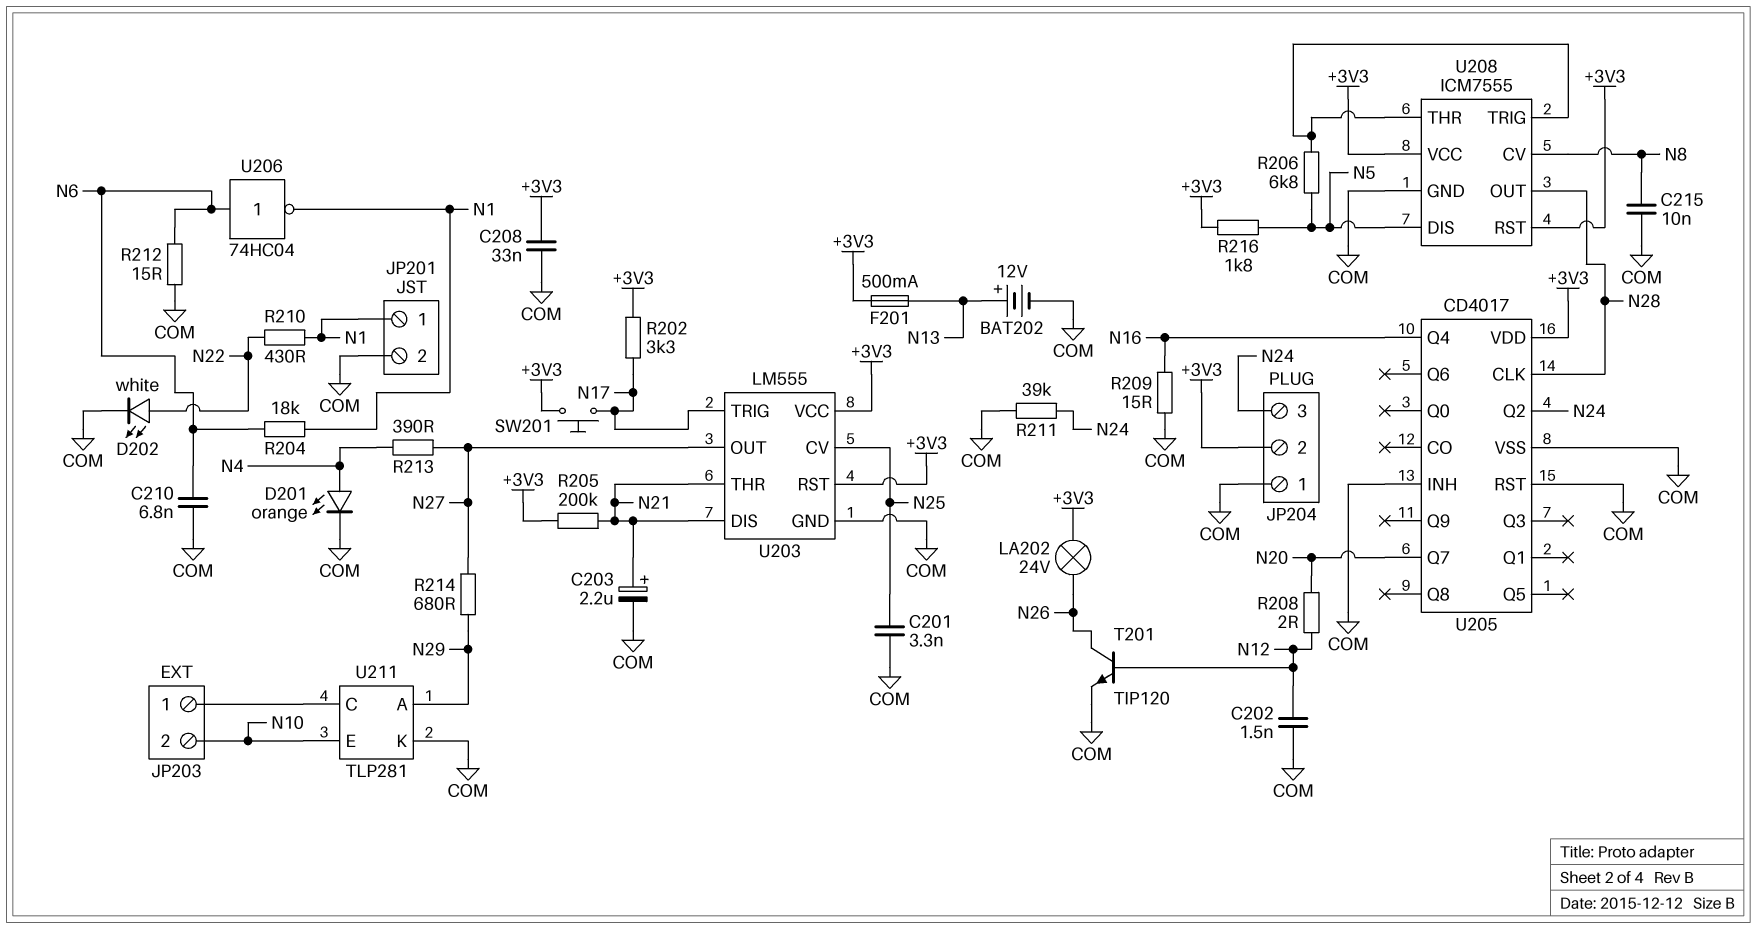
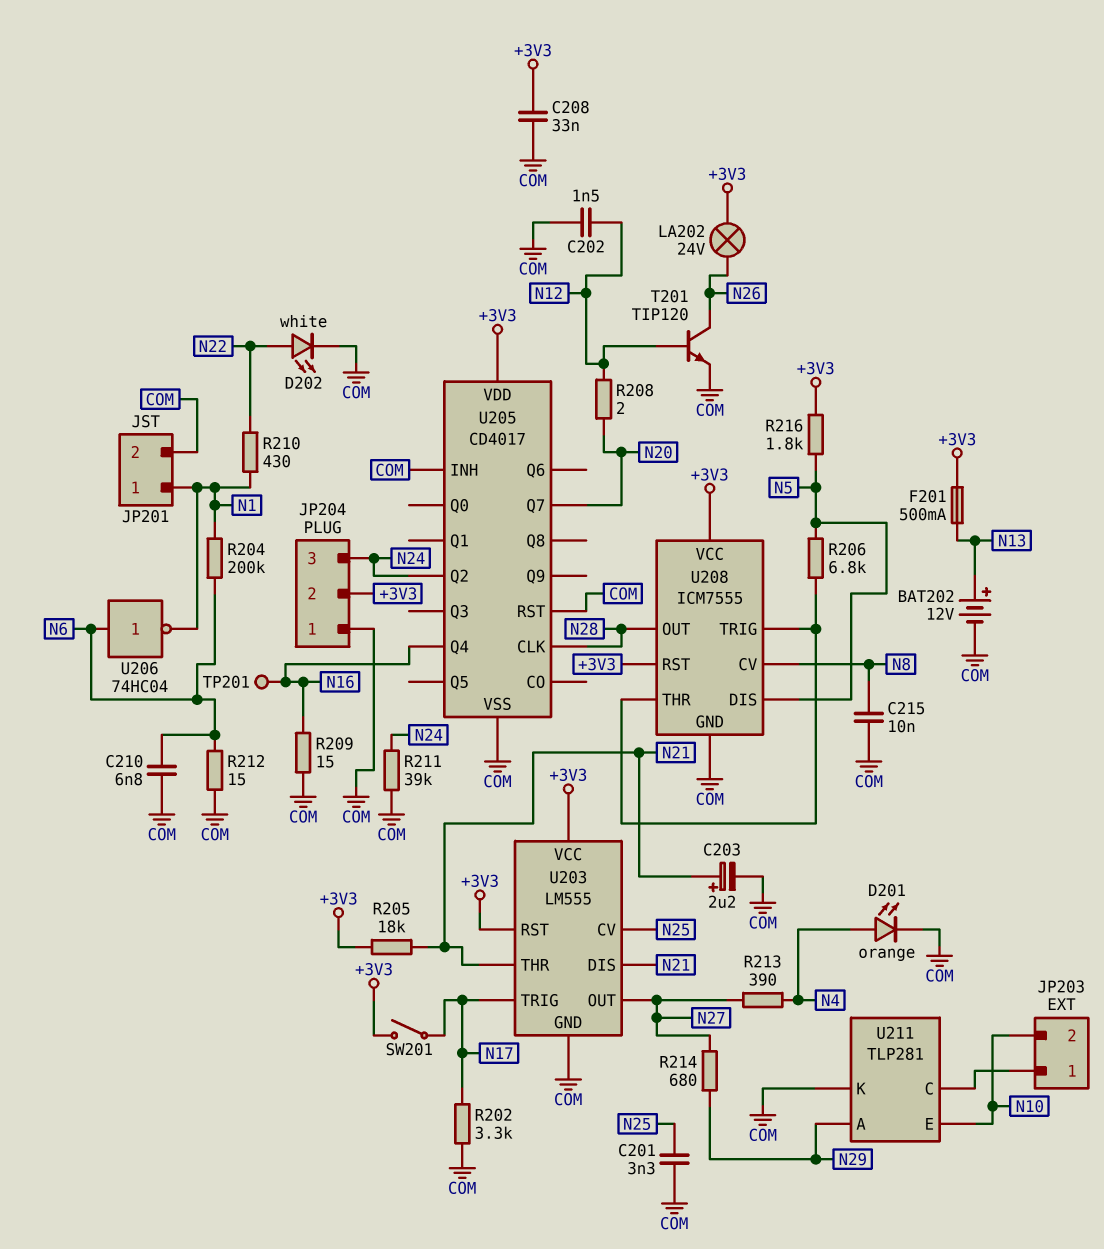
R202: 3.3k (+3V3, N17) -> 3.3k (COM, N17)
R204: 18k (N1, N6) -> 200k (N1, N6)
R205: 200k (+3V3, N21) -> 18k (+3V3, N21)
SW201: button (+3V3, N17) -> switch (+3V3, N17)
TP201: none -> test point (N16)

